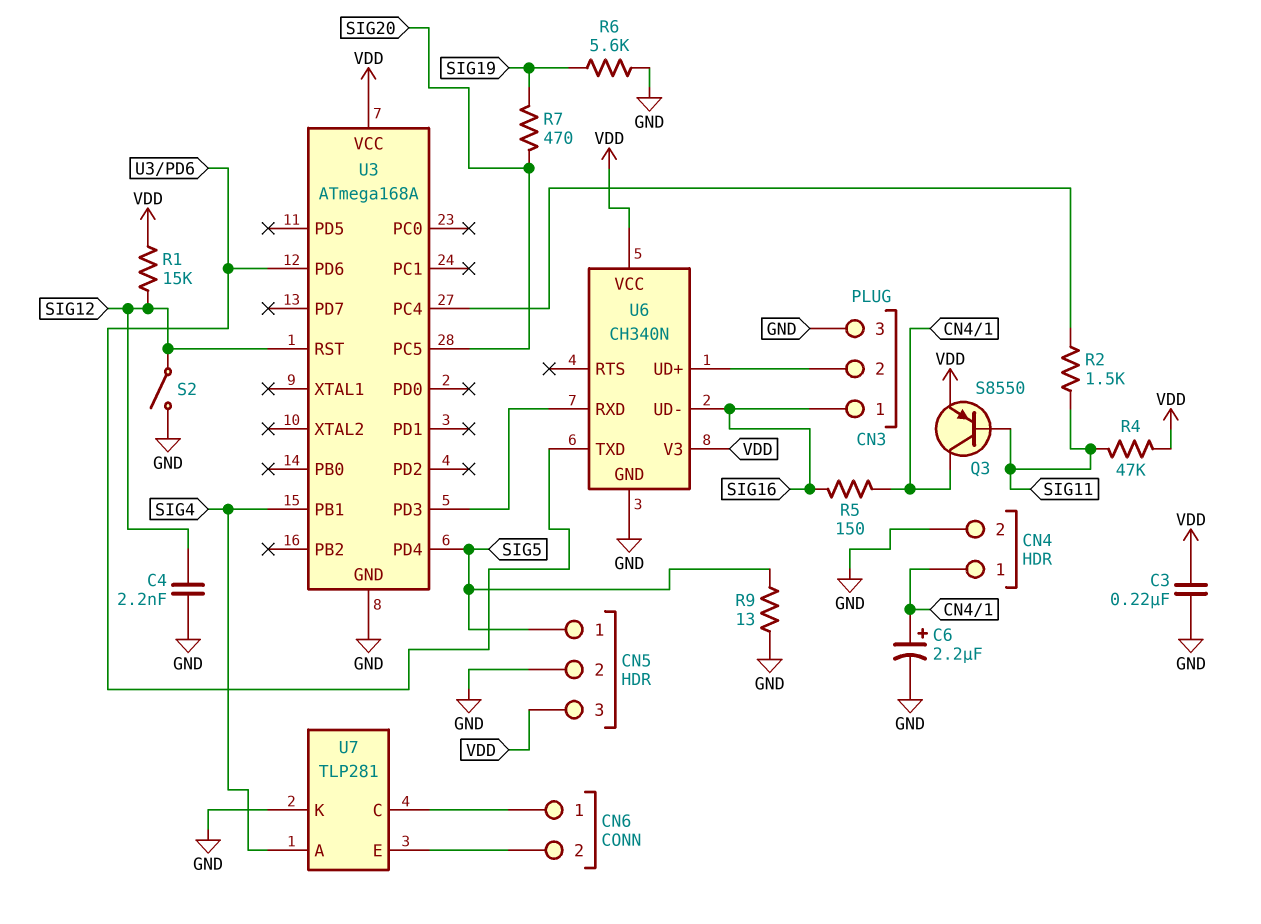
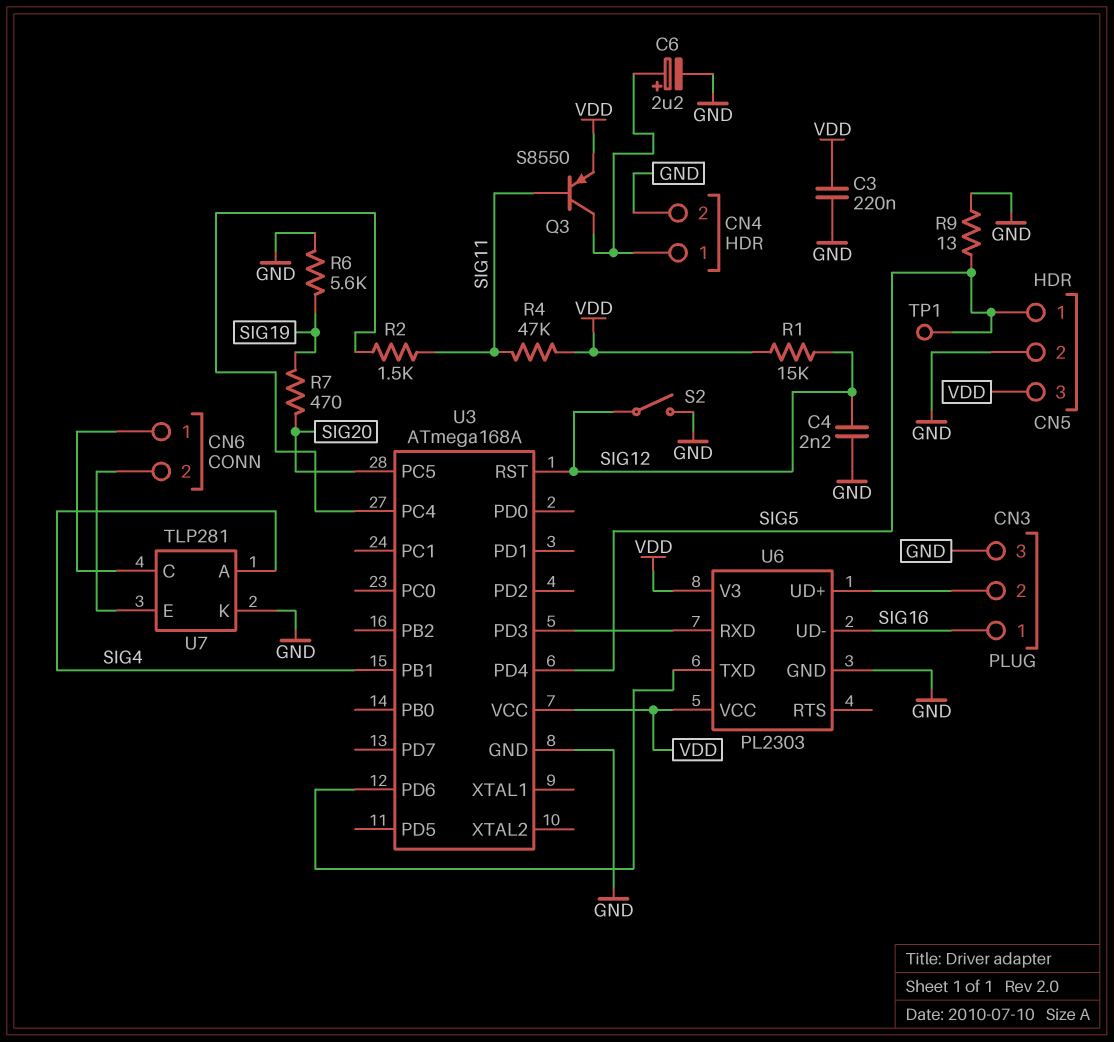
R5: 150 (CN4/1, SIG16) -> none
TP1: none -> test point (SIG5)
U6: CH340N -> PL2303

